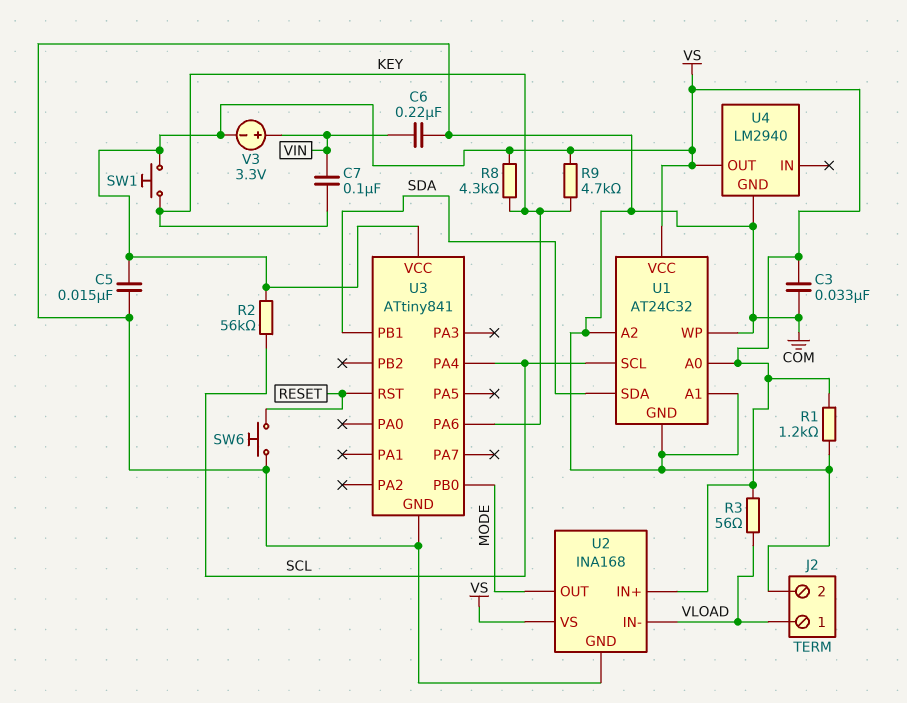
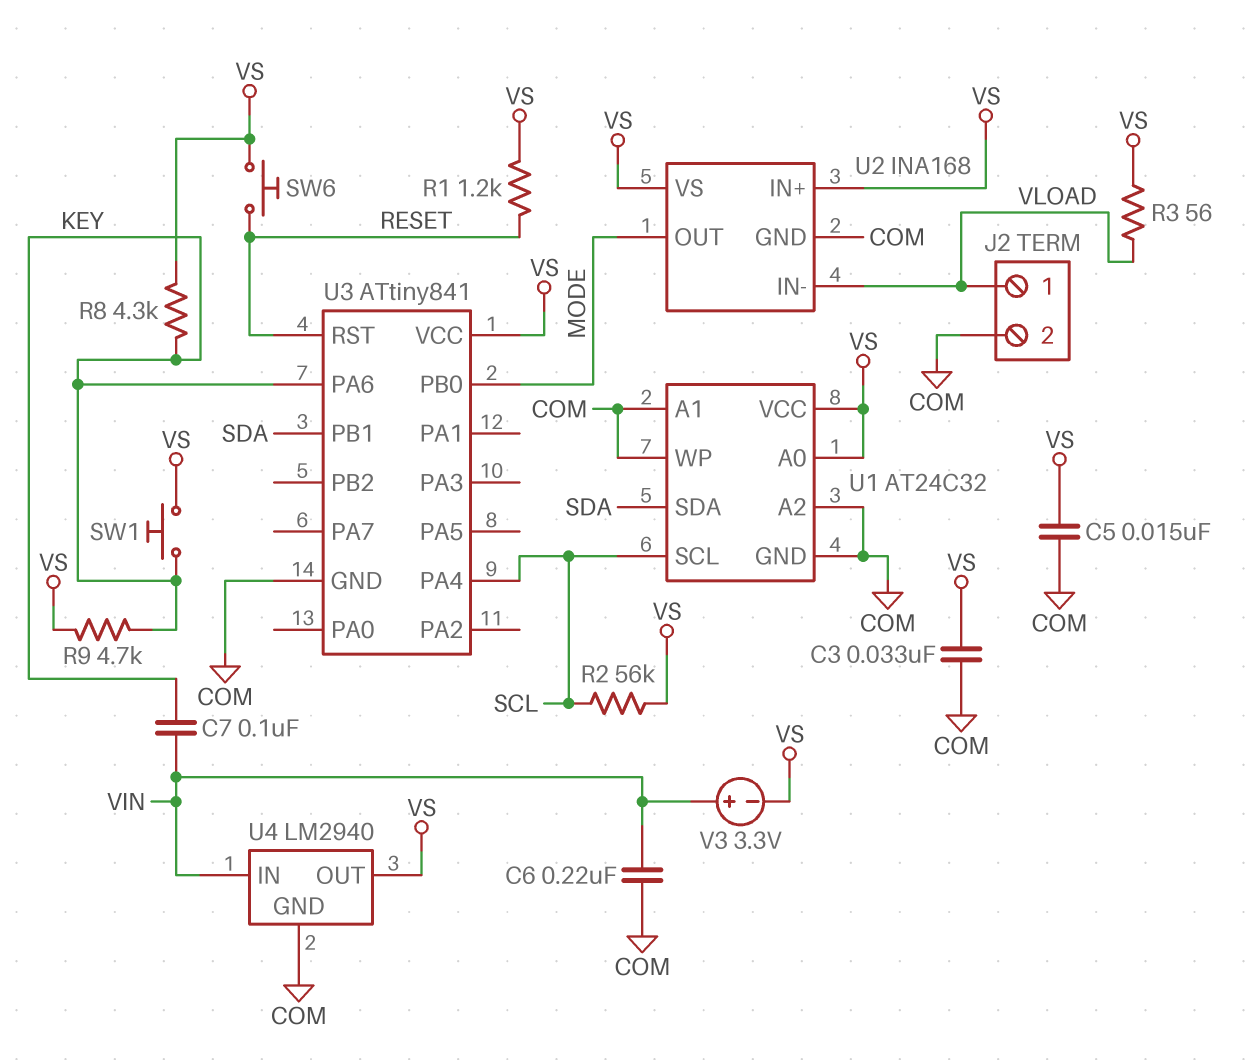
R1: 1.2k (COM, VS) -> 1.2k (RESET, VS)
SW6: button (COM, RESET) -> button (RESET, VS)
U4 pin IN: none -> VIN

